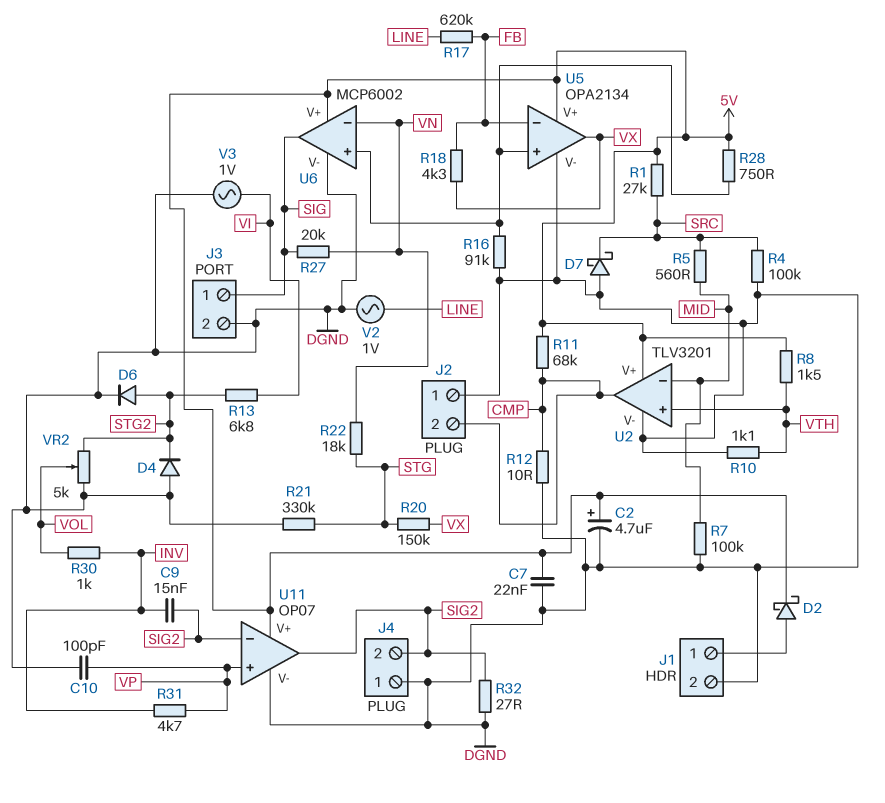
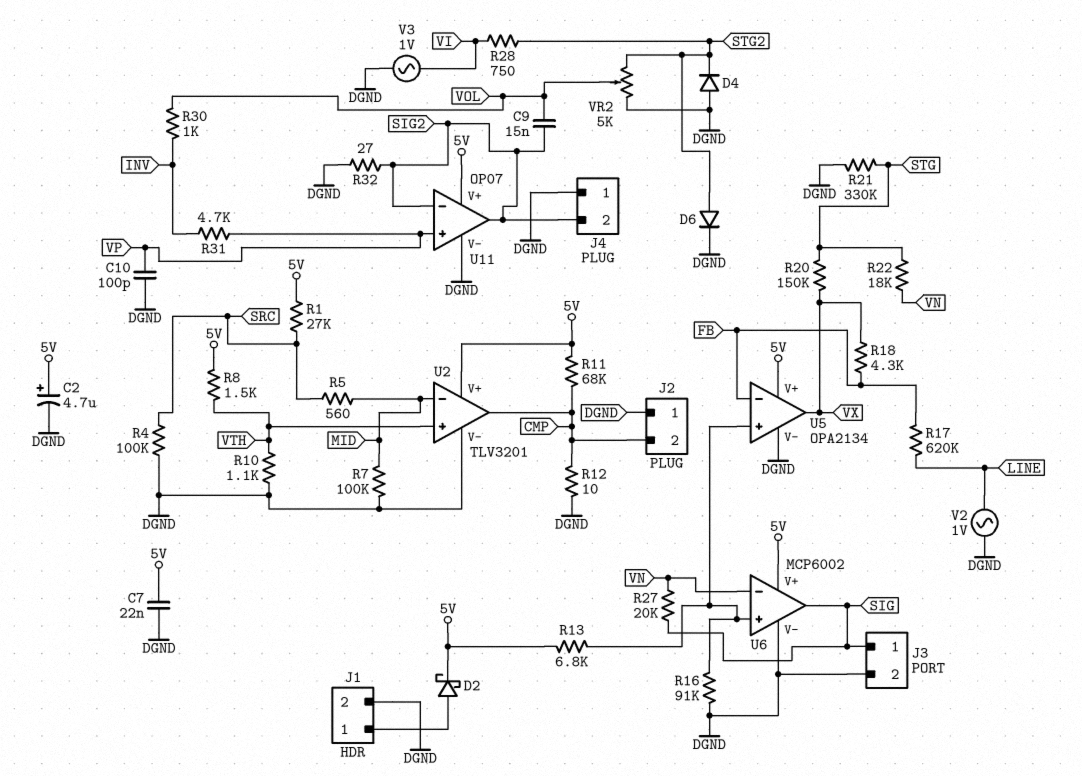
C9: 15nF (INV, SIG2) -> 15nF (SIG2, VOL)
D7: schottky (A DGND, K SRC) -> none
R13: 6.8k (STG2, VI) -> 6.8k (5V, U5/in+)
R28: 750 (5V, U5/in+) -> 750 (STG2, VI)

